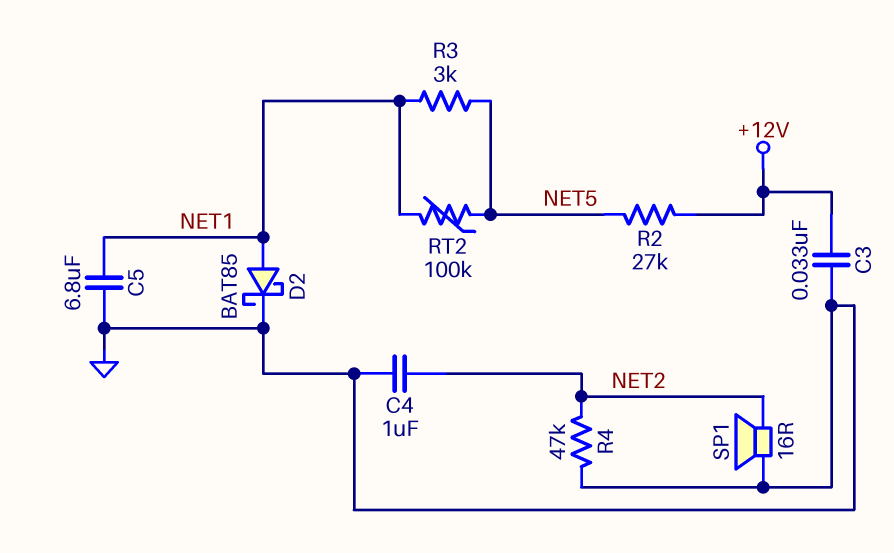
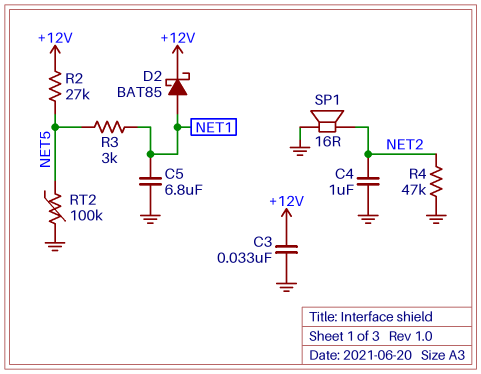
D2: schottky BAT85 (A NET1, K GND) -> schottky BAT85 (A NET1, K +12V)
RT2: 100k (NET1, NET5) -> 100k (GND, NET5)

